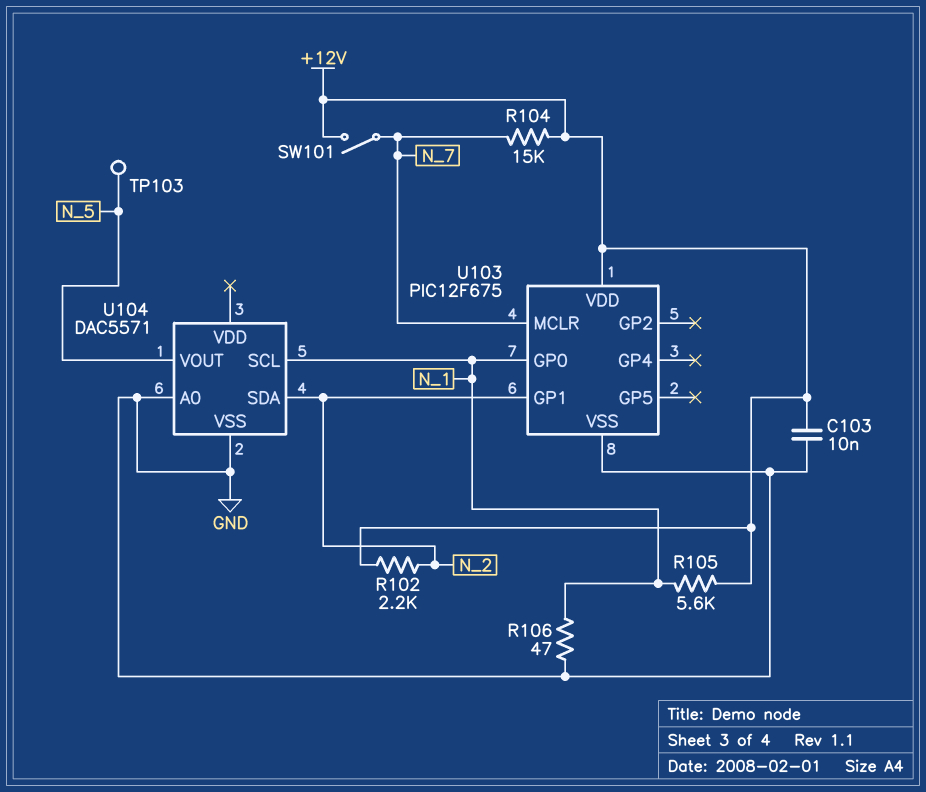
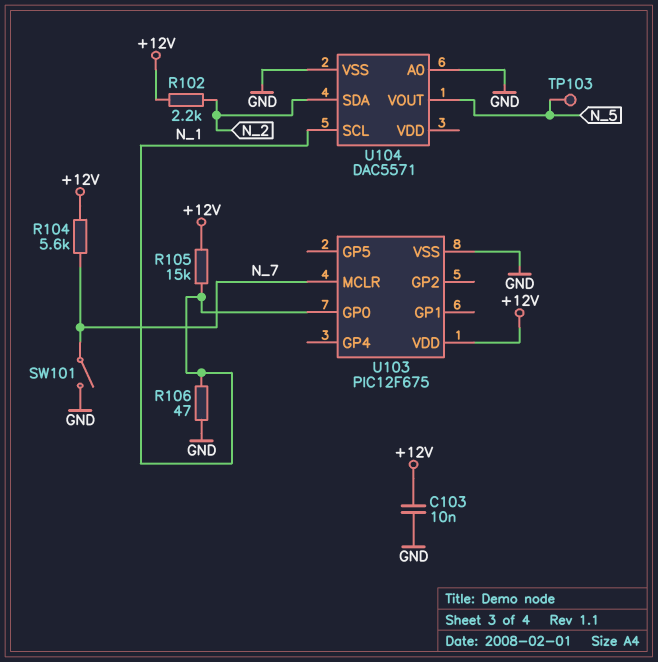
R104: 15k (+12V, N_7) -> 5.6k (+12V, N_7)
R105: 5.6k (+12V, N_1) -> 15k (+12V, N_1)
SW101: switch (+12V, N_7) -> switch (GND, N_7)
U103 pin GP1: N_2 -> none

